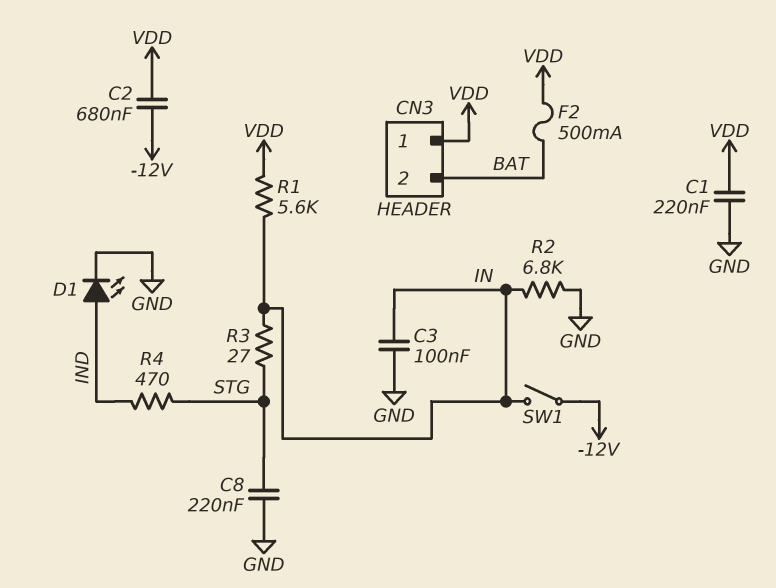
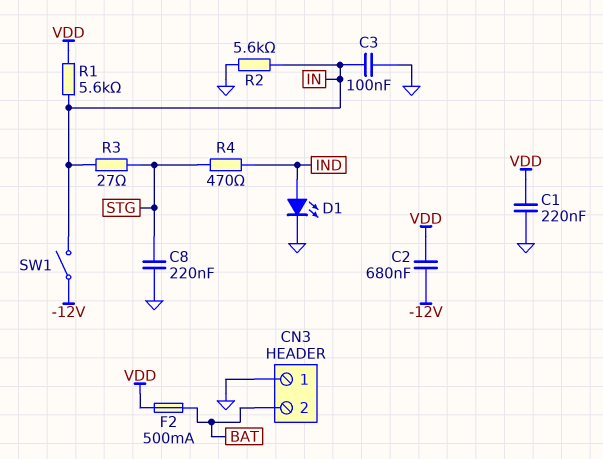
CN3 pin 1: VDD -> GND
R2: 6.8k (GND, IN) -> 5.6k (GND, IN)

